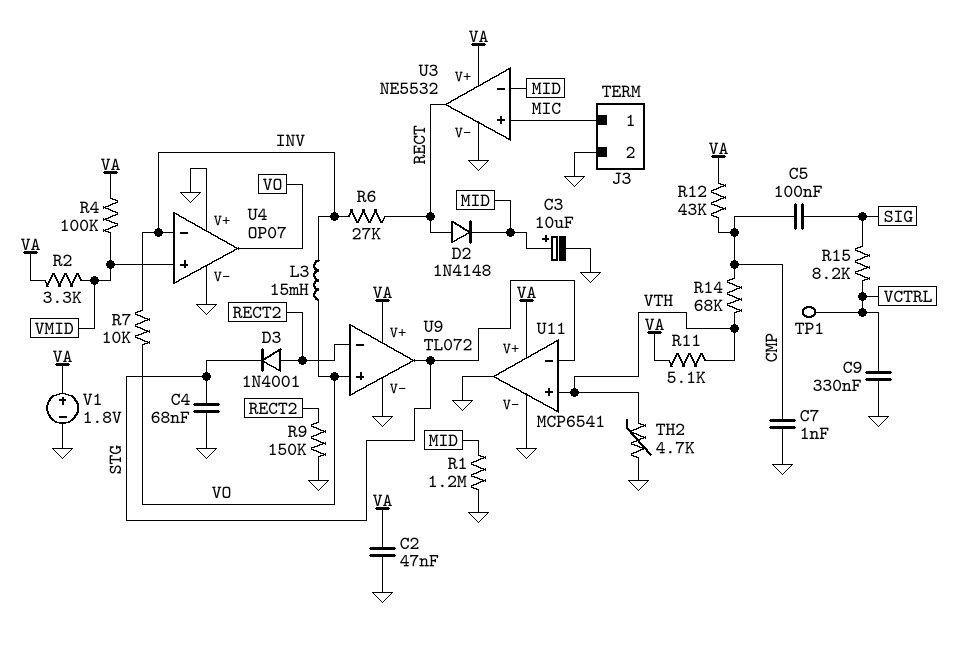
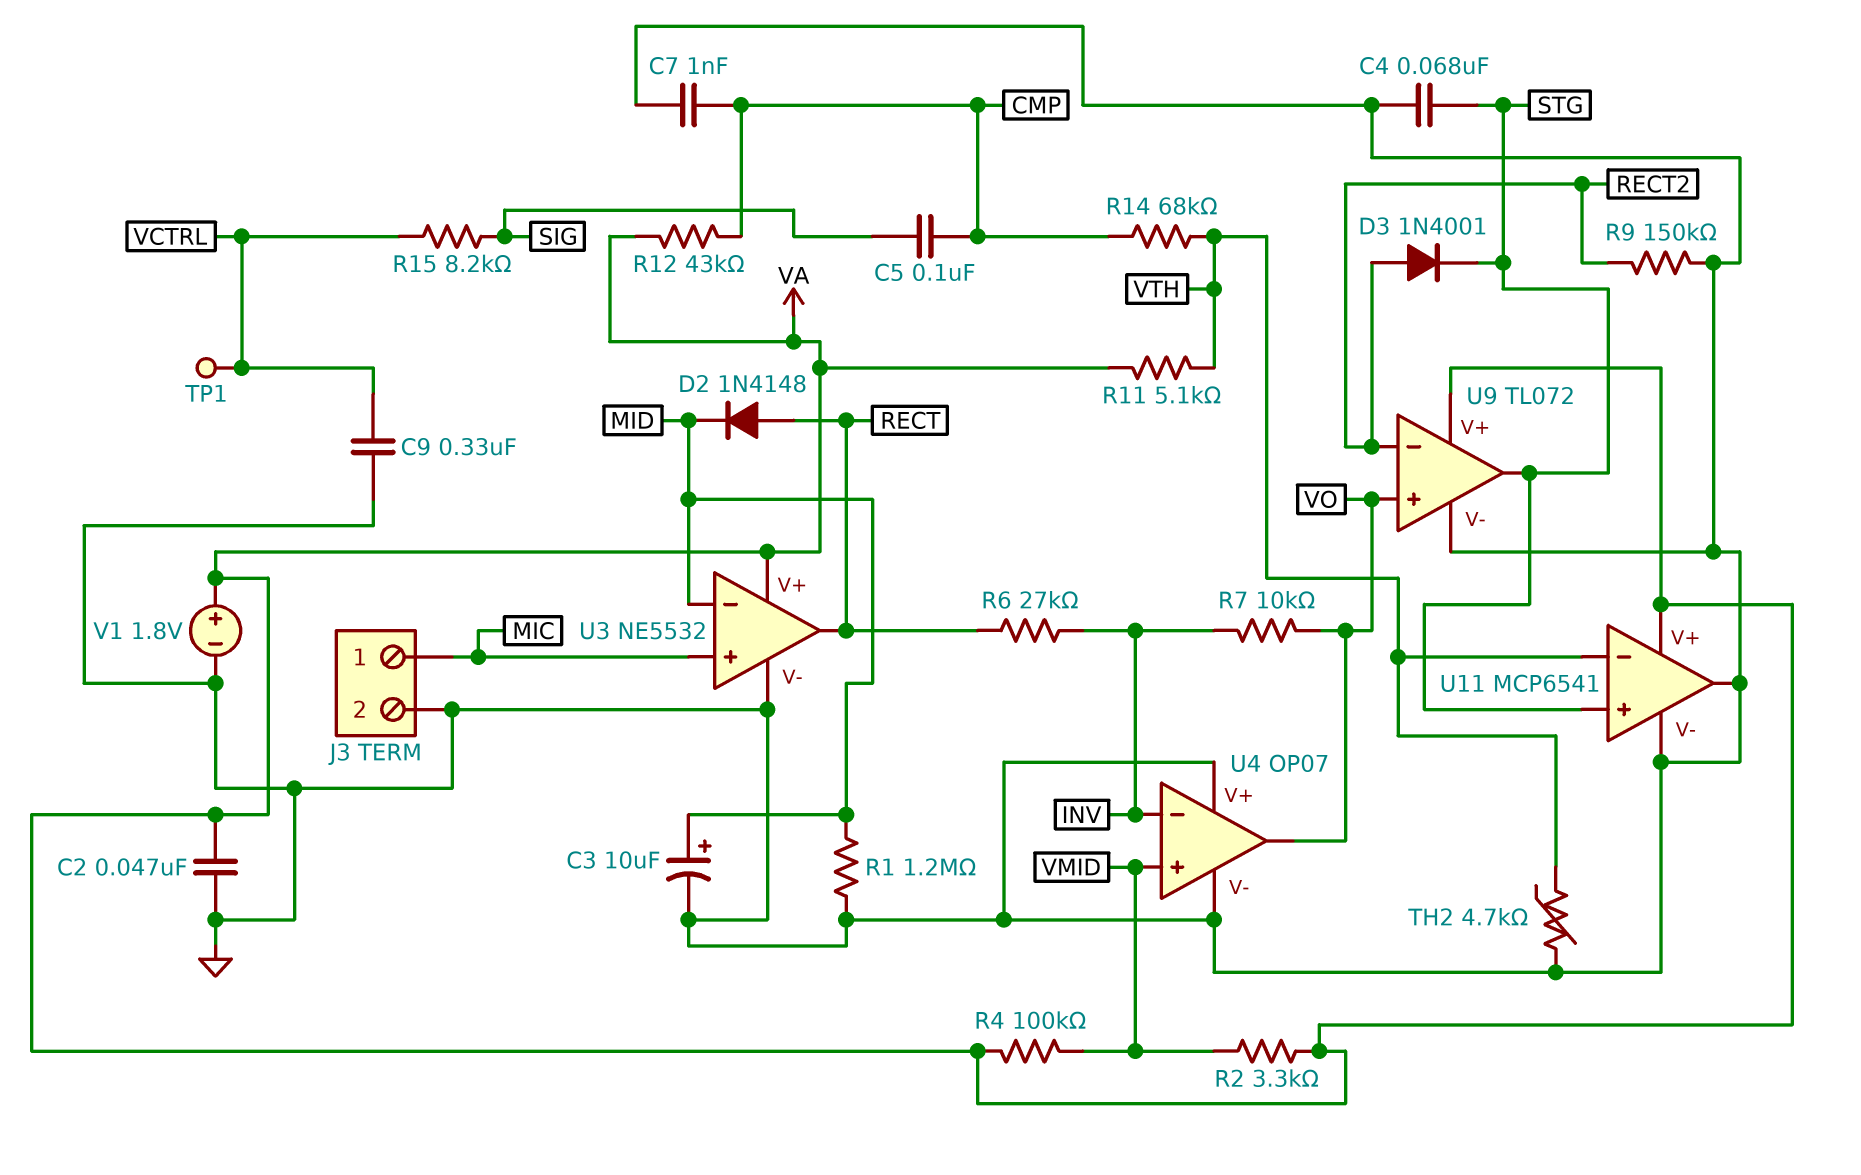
L3: 15mH (INV, VO) -> none
U11 pin in+: VTH -> STG
U11 pin in-: STG -> VTH

